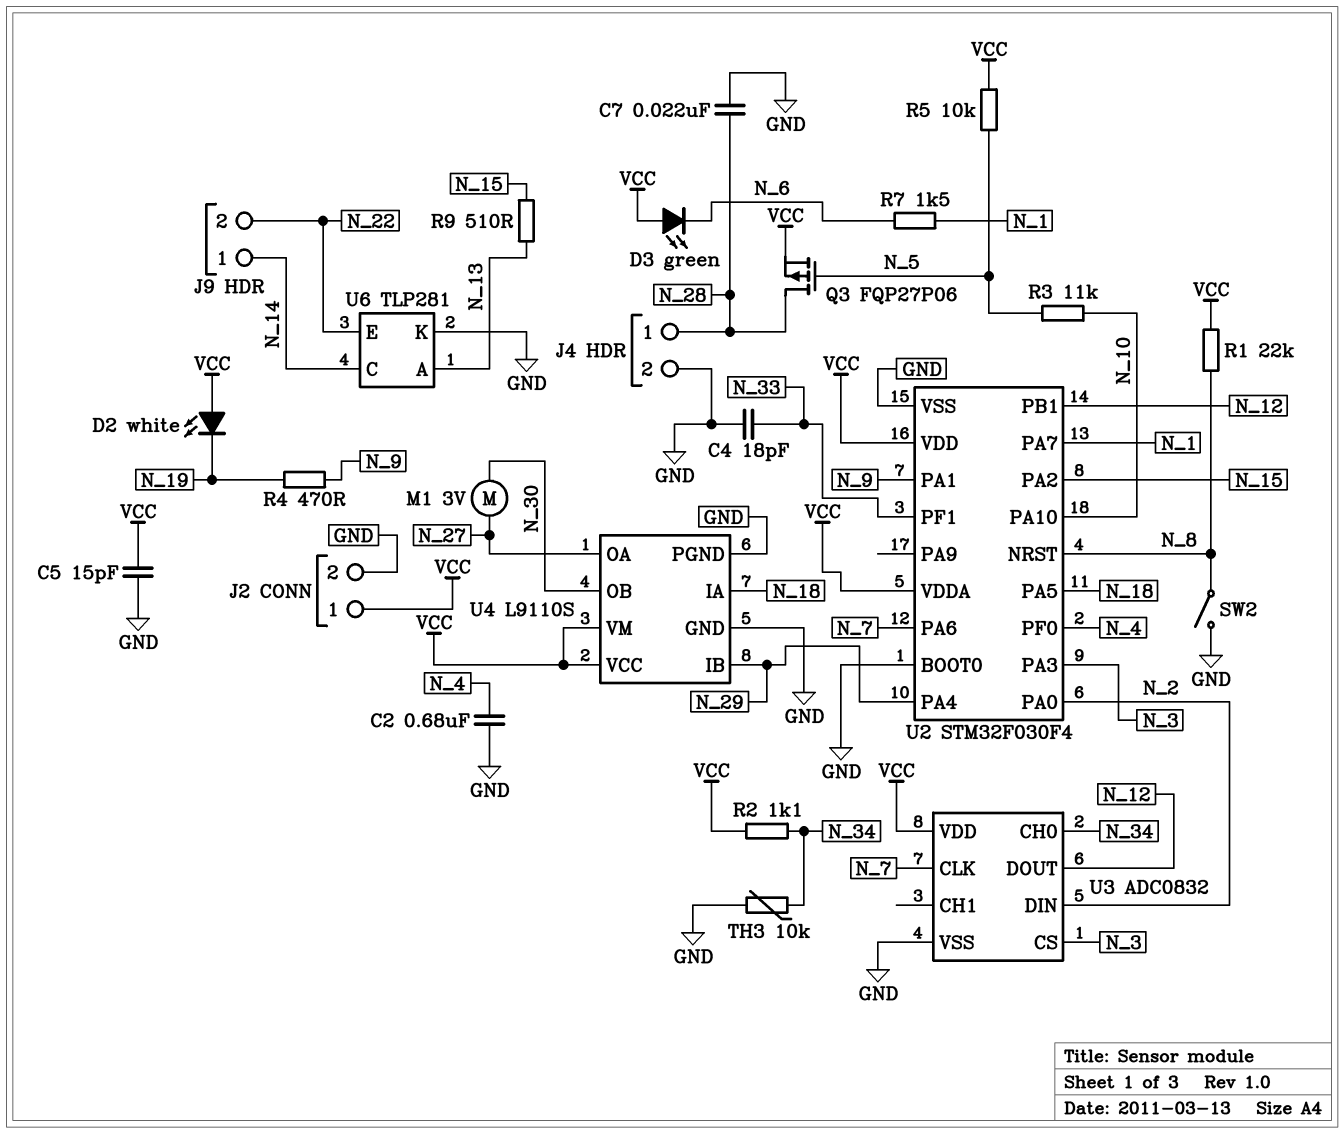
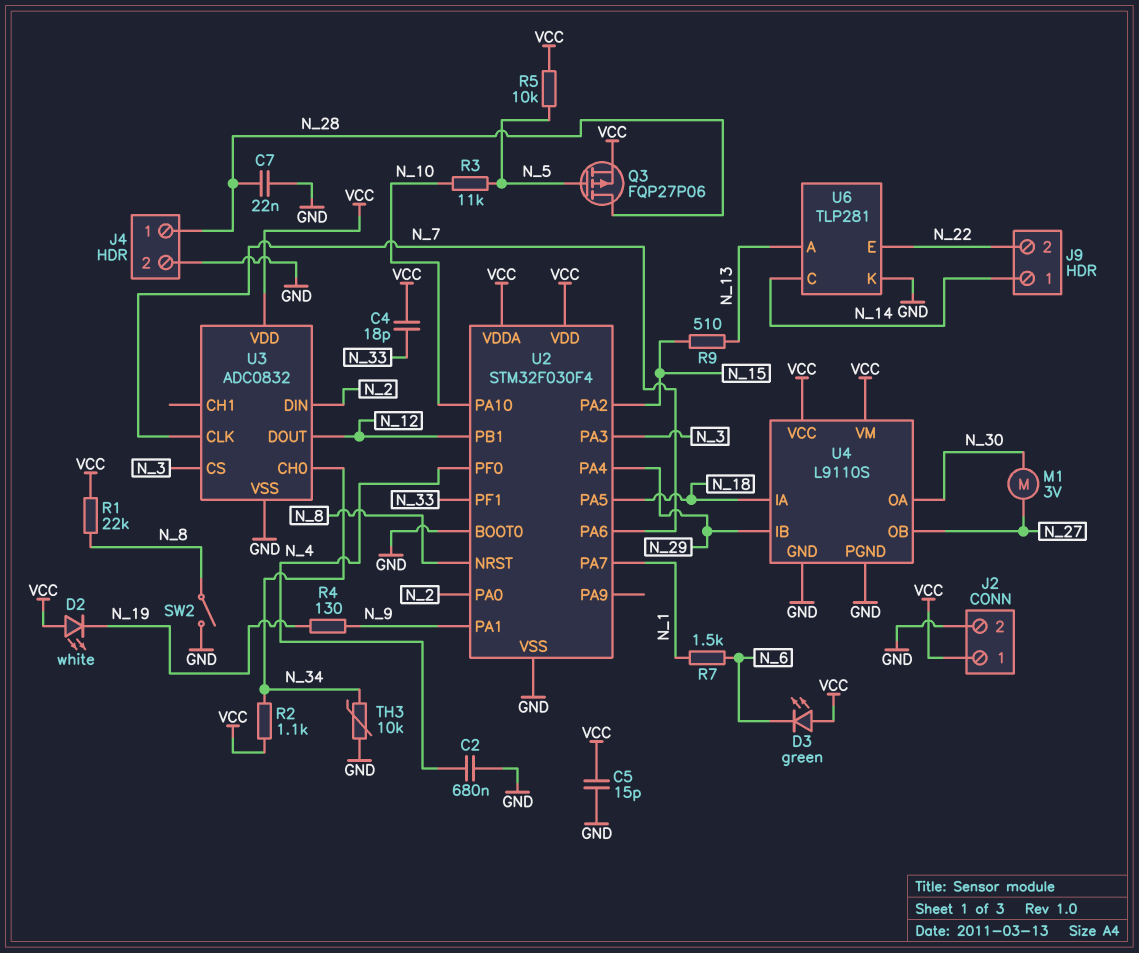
C4: 18pF (GND, N_33) -> 18pF (N_33, VCC)
R4: 470 (N_9, N_19) -> 130 (N_9, N_19)
U4 pin OA: N_27 -> N_30
U4 pin OB: N_30 -> N_27

